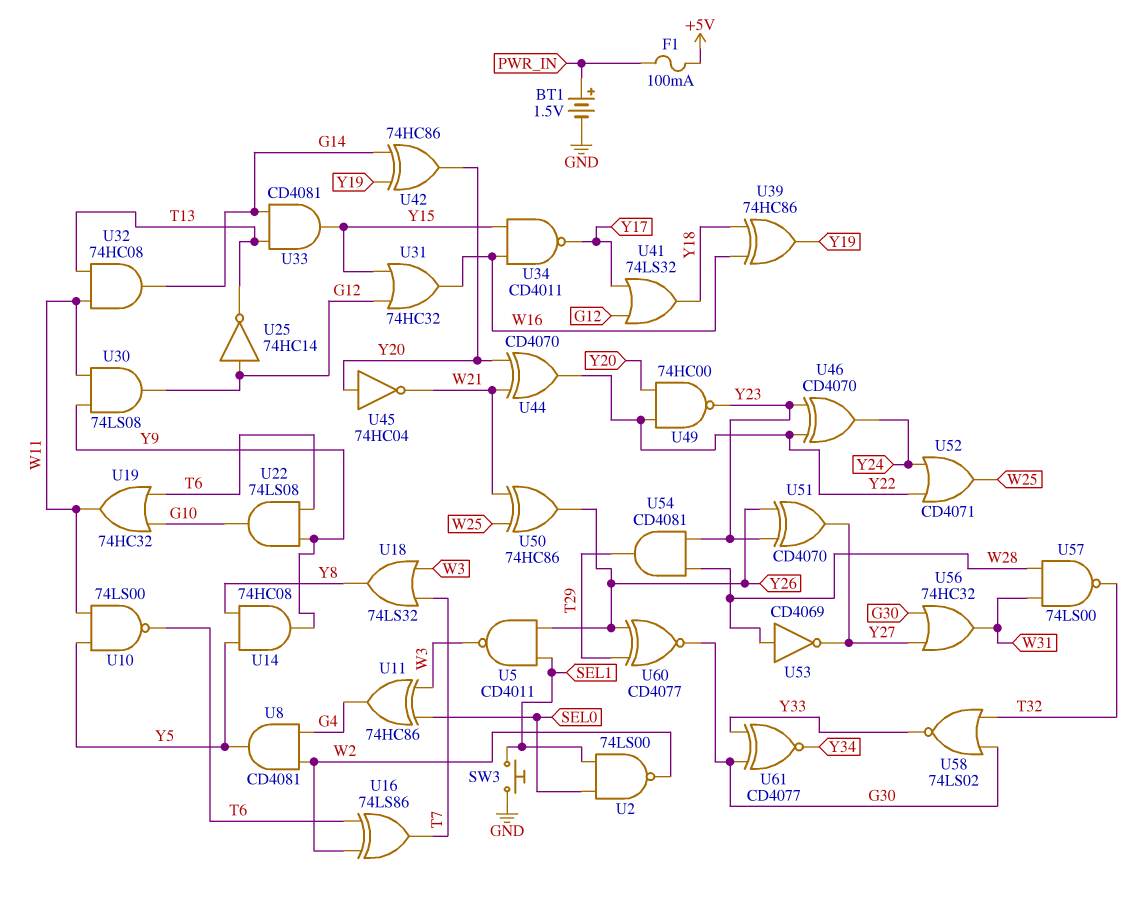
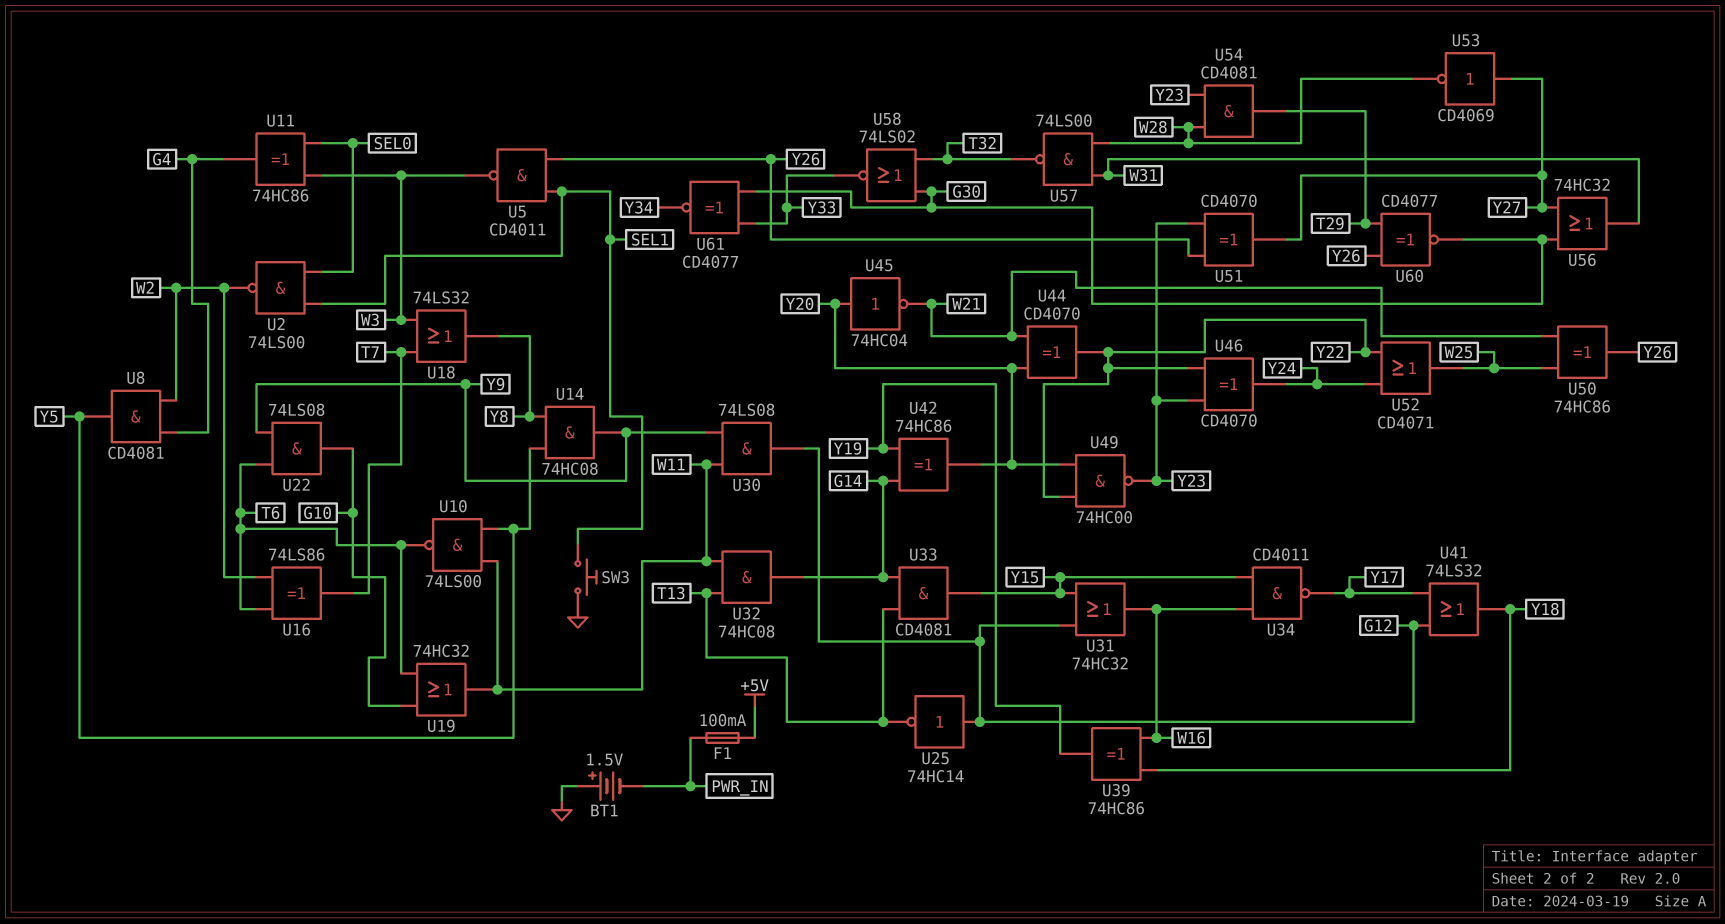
BT1: 1.5V (plus PWR_IN, minus GND) -> 1.5V (plus GND, minus PWR_IN)
U53: NOT CD4069 (in W28, out Y27) -> NOT CD4069 (in Y27, out W28)

